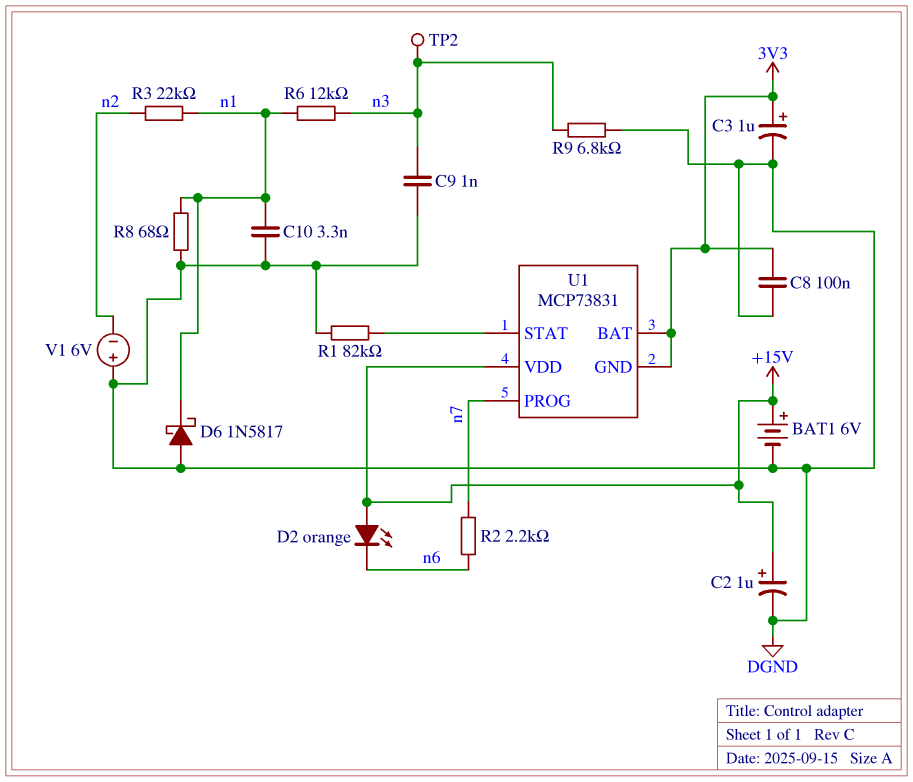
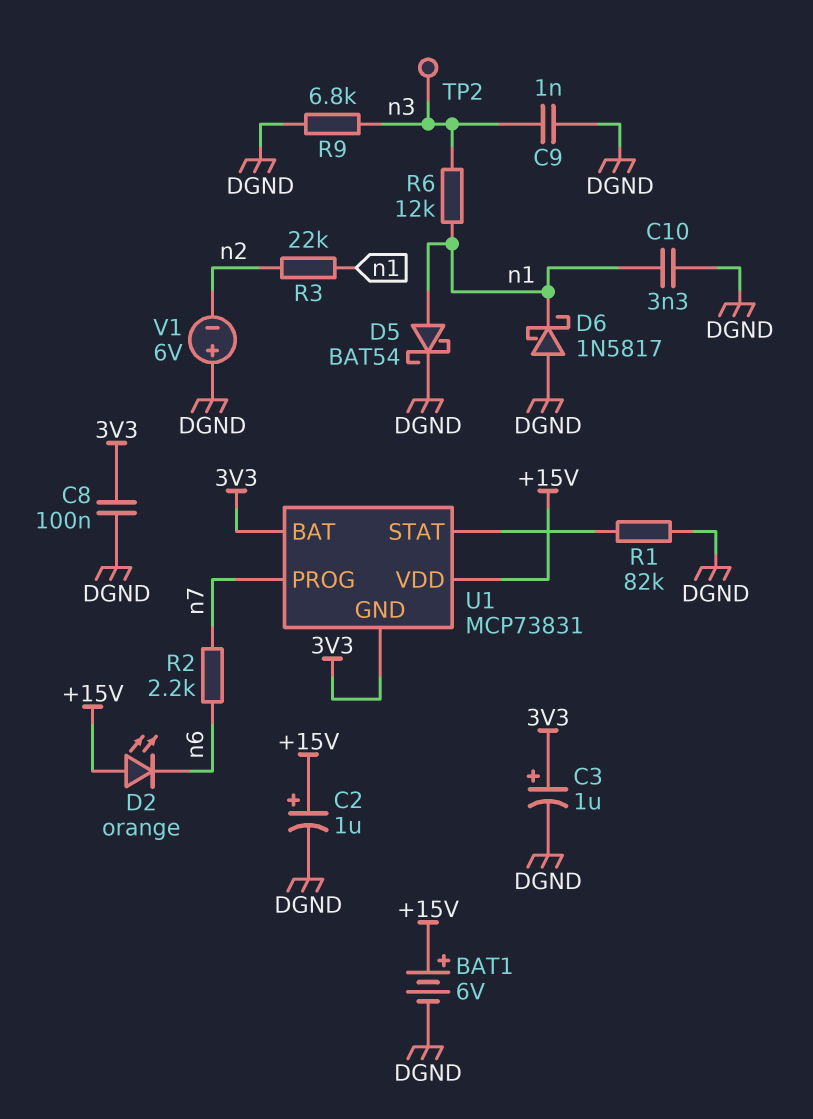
D5: none -> schottky BAT54 (A n1, K DGND)
R8: 68 (DGND, n1) -> none

